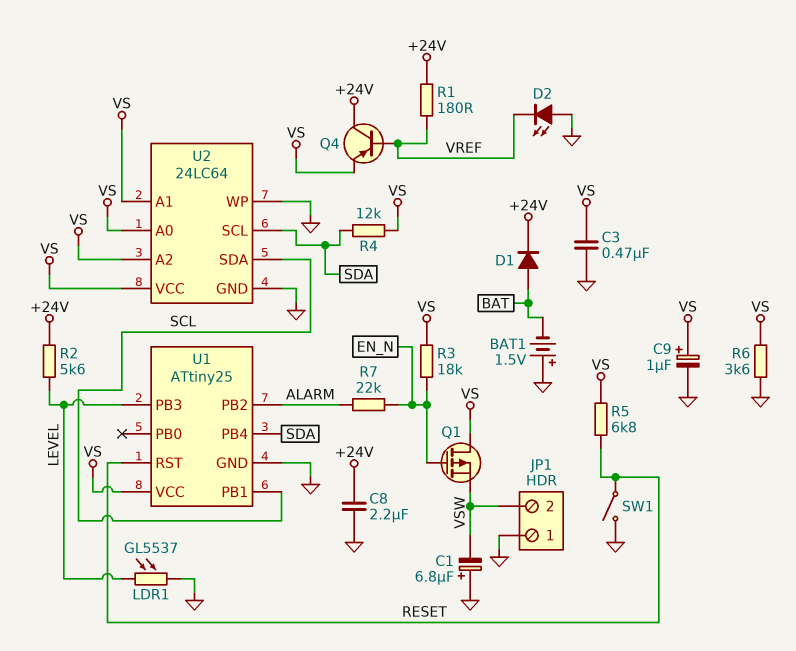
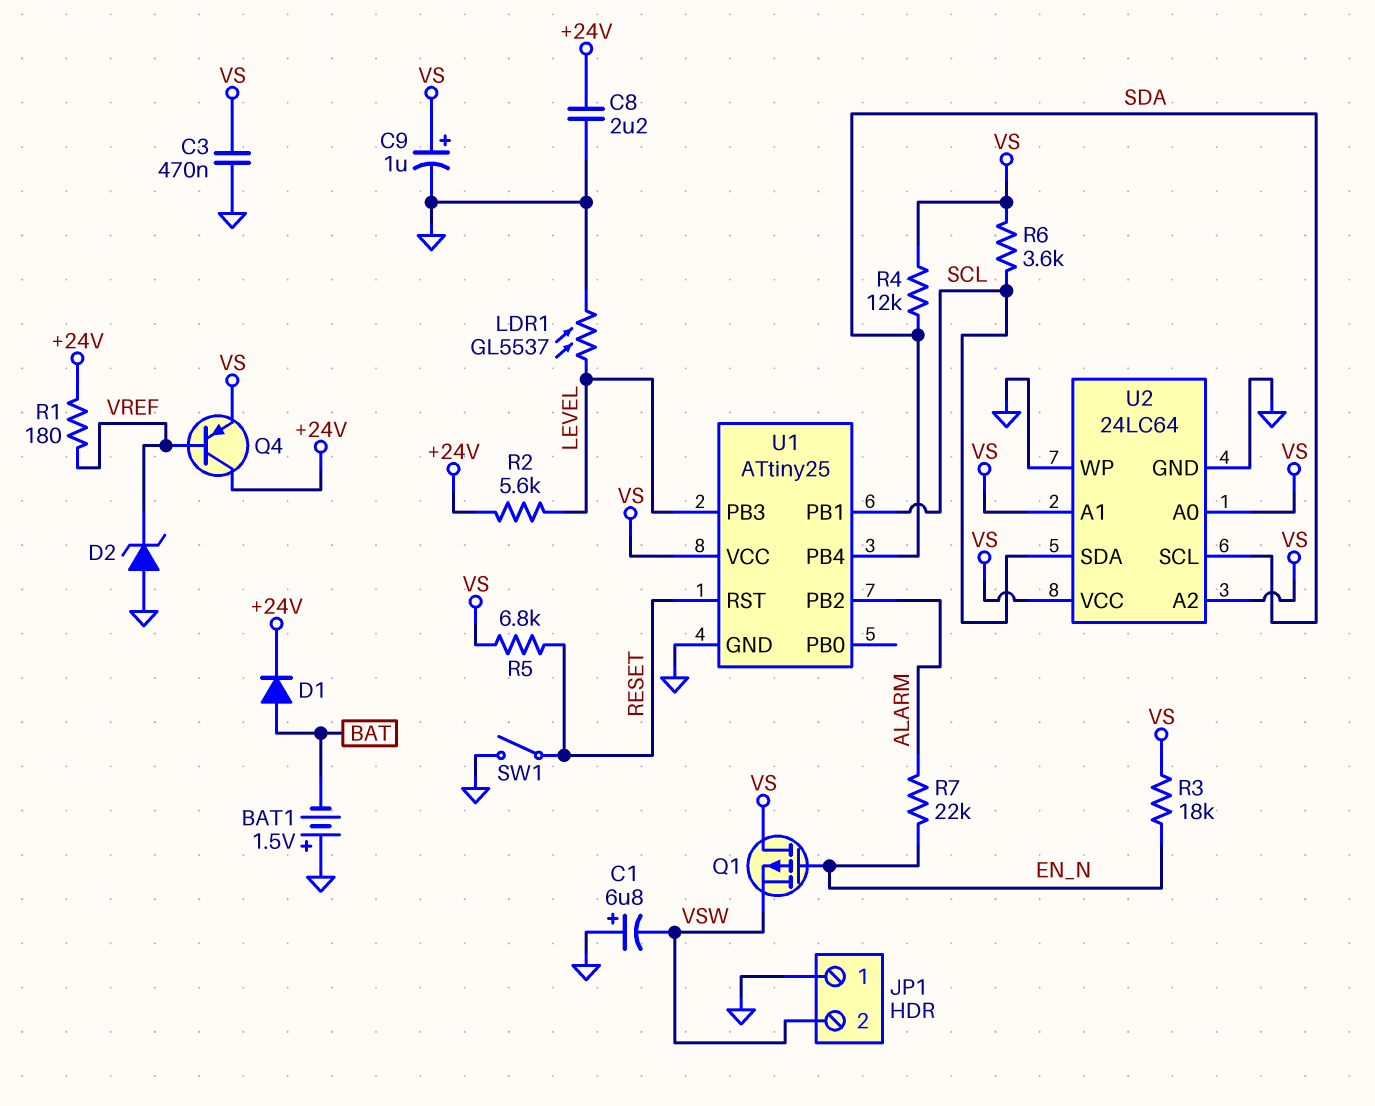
D2: LED (A GND, K VREF) -> zener (A GND, K VREF)
R6: 3.6k (GND, VS) -> 3.6k (SCL, VS)

